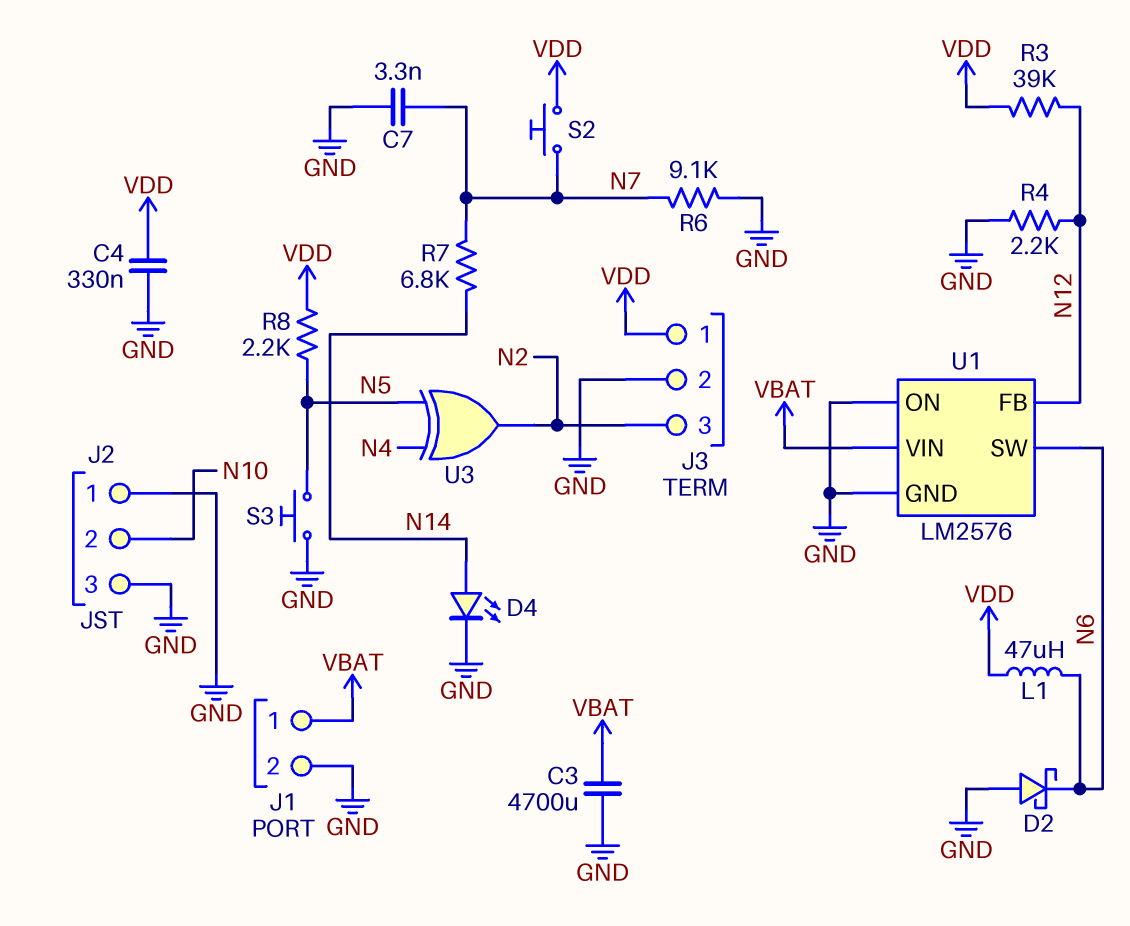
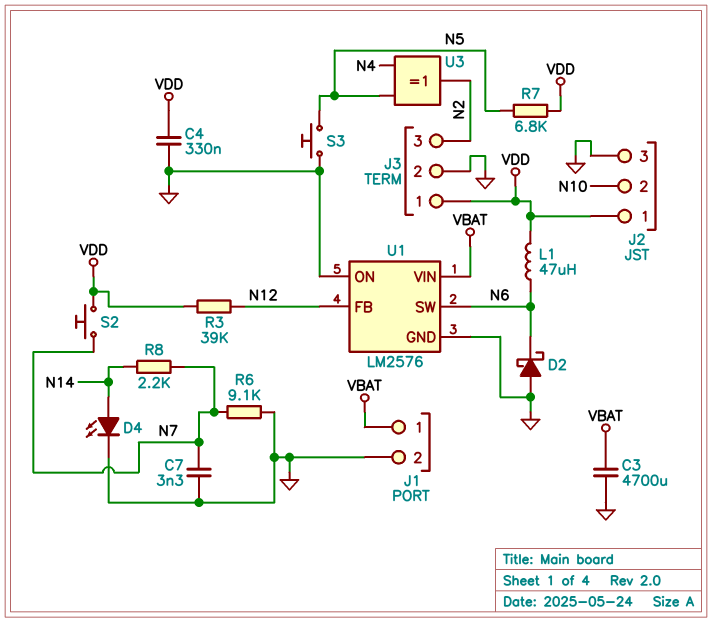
J2 pin 1: GND -> VDD
R4: 2.2k (GND, N12) -> none
R7: 6.8k (N7, N14) -> 6.8k (N5, VDD)
R8: 2.2k (N5, VDD) -> 2.2k (N7, N14)

